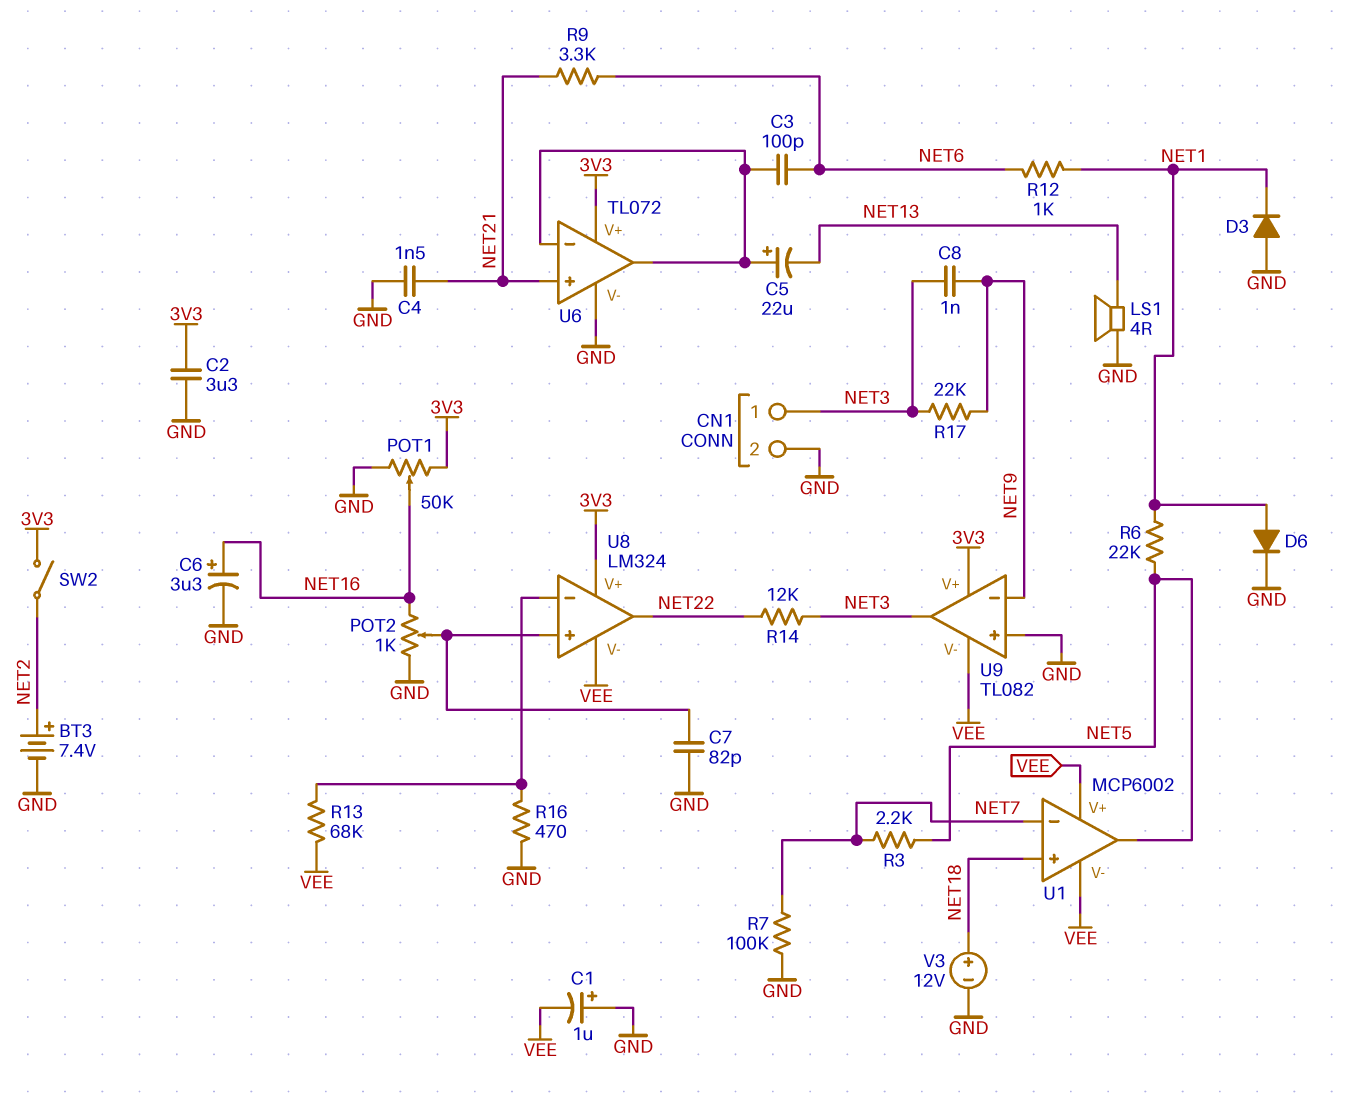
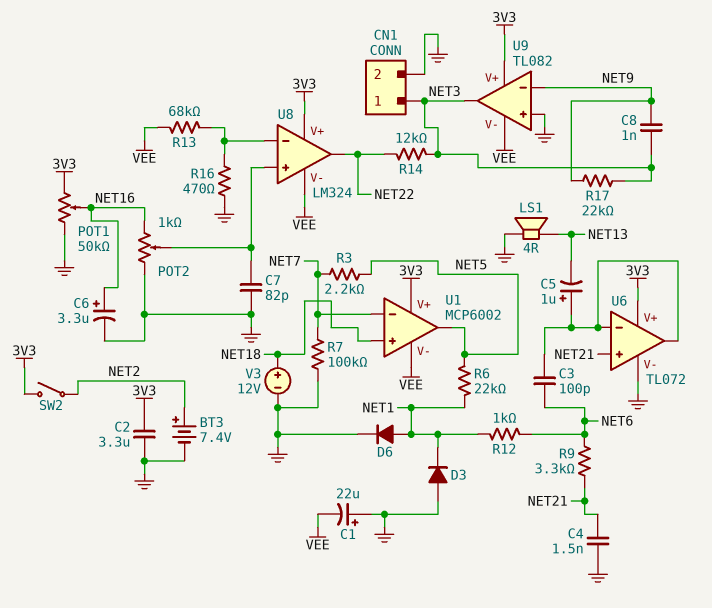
C1: 1uF (plus GND, minus VEE) -> 22uF (plus GND, minus VEE)
C5: 22uF (plus U6/in-, minus NET13) -> 1uF (plus U6/in-, minus NET13)
U1 pin V+: VEE -> 3V3

